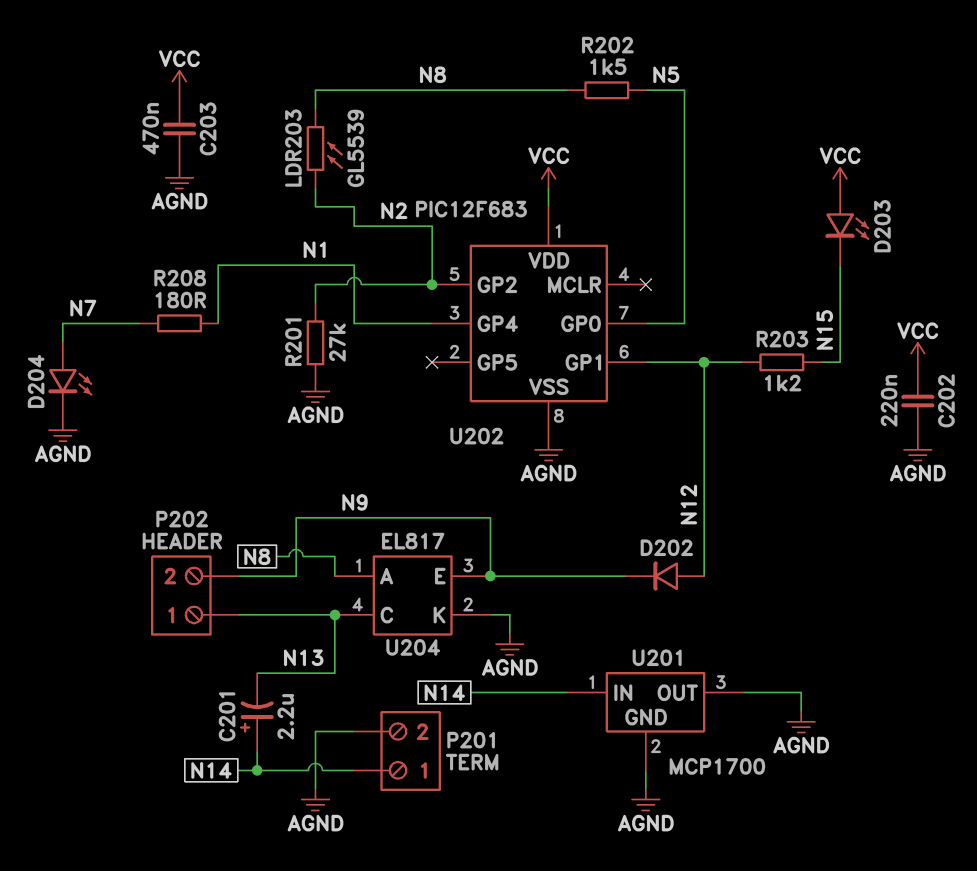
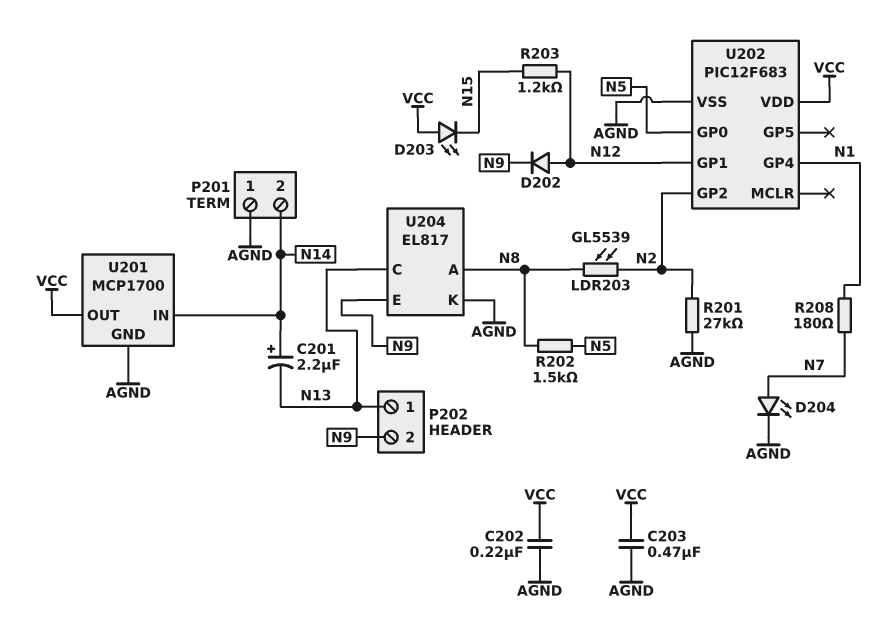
P201 pin 1: N14 -> AGND
P201 pin 2: AGND -> N14
U201 pin OUT: AGND -> VCC

